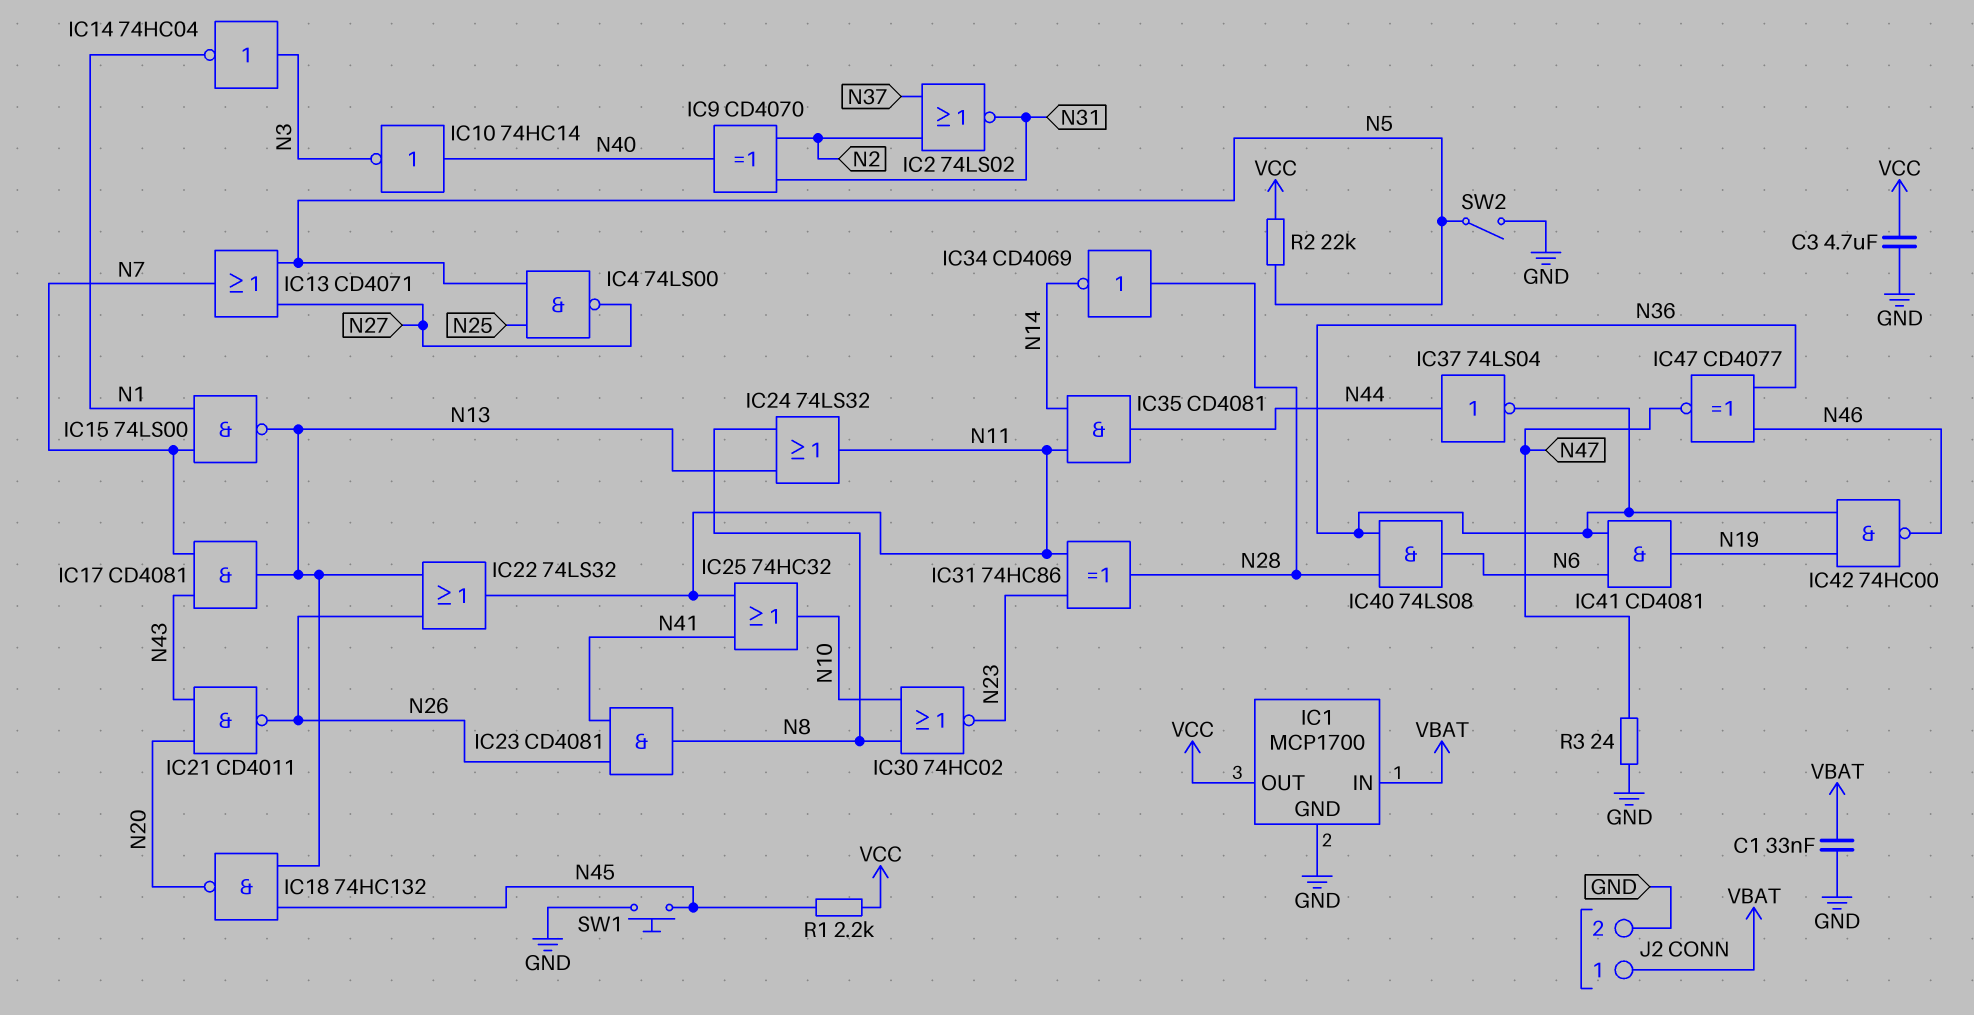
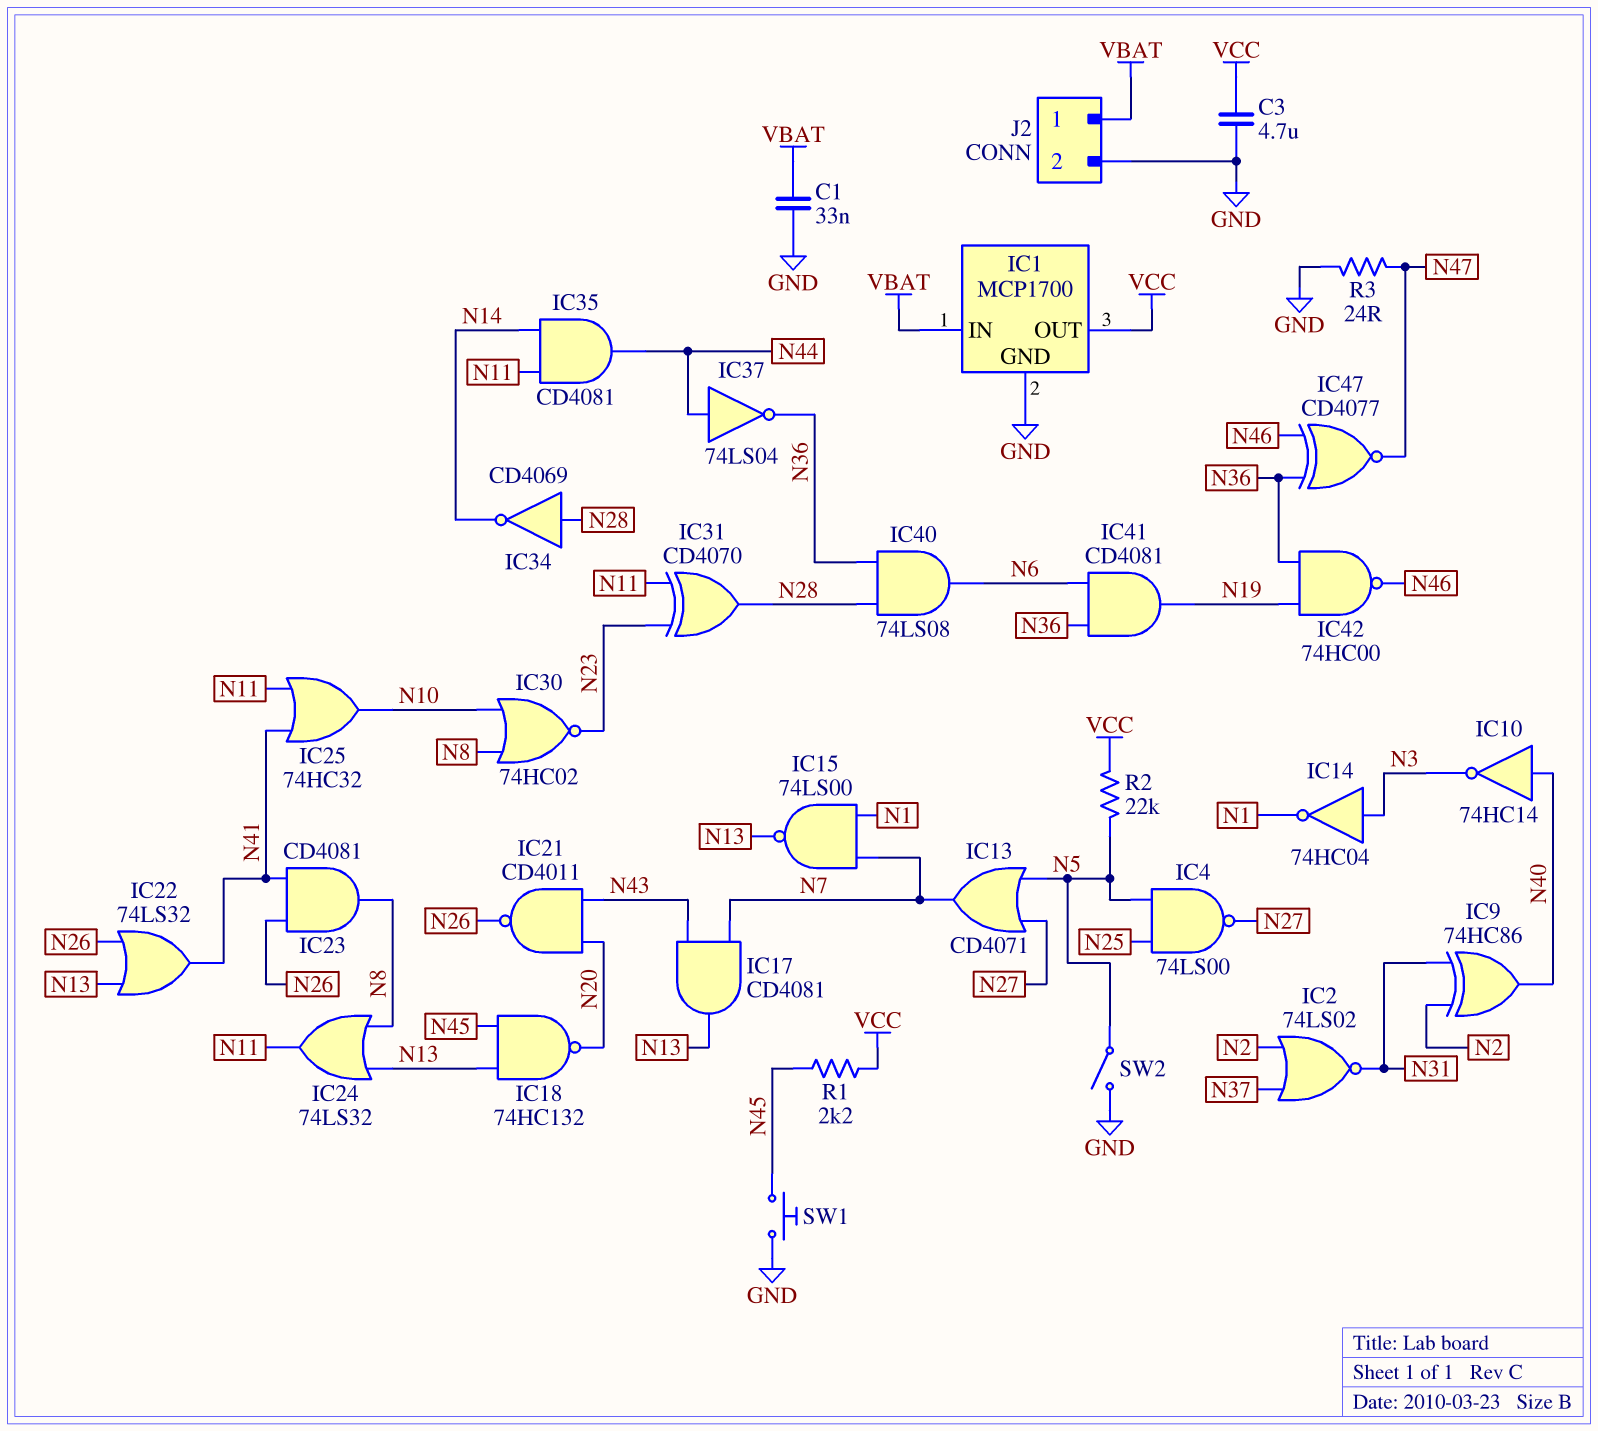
IC9: XOR CD4070 (in N2, in N31, out N40) -> XOR 74HC86 (in N2, in N31, out N40)
IC22: OR 74LS32 (in N13, in N26, out N11) -> OR 74LS32 (in N13, in N26, out N41)
IC31: XOR 74HC86 (in N11, in N23, out N28) -> XOR CD4070 (in N11, in N23, out N28)

